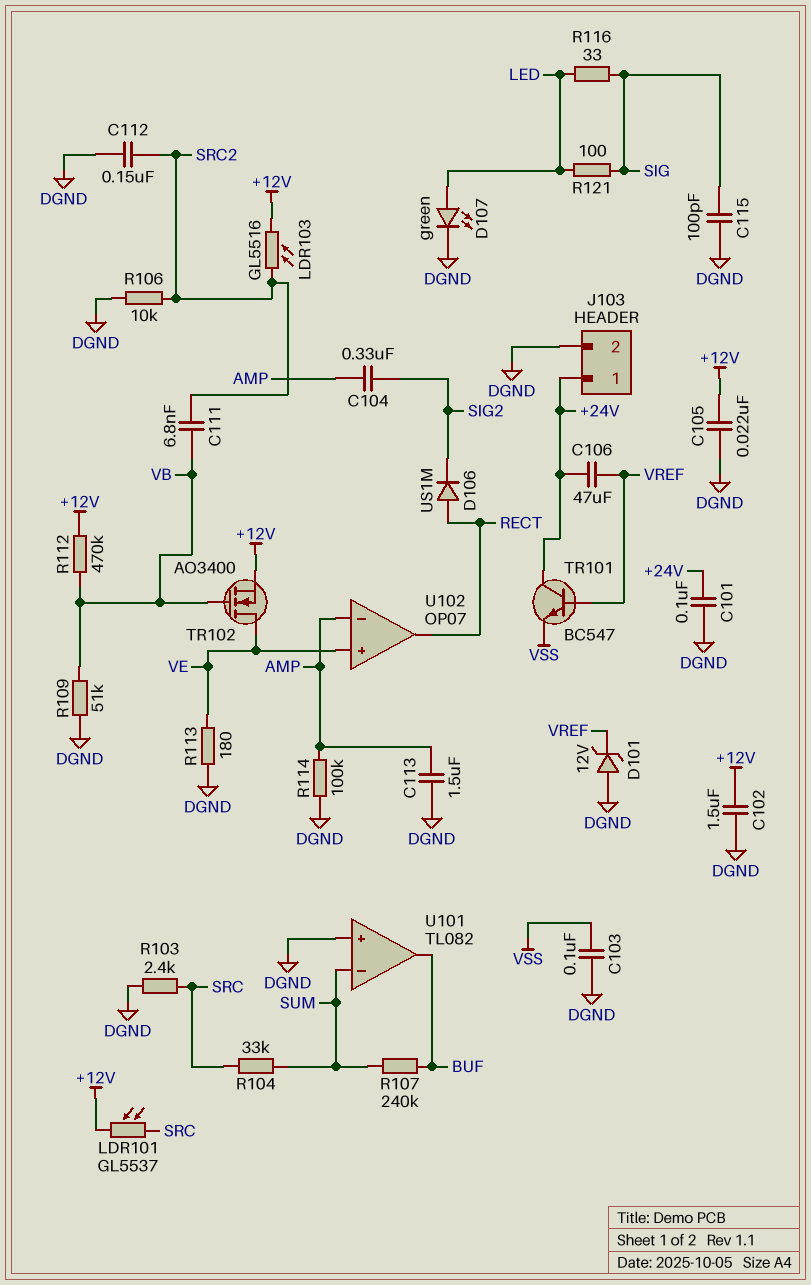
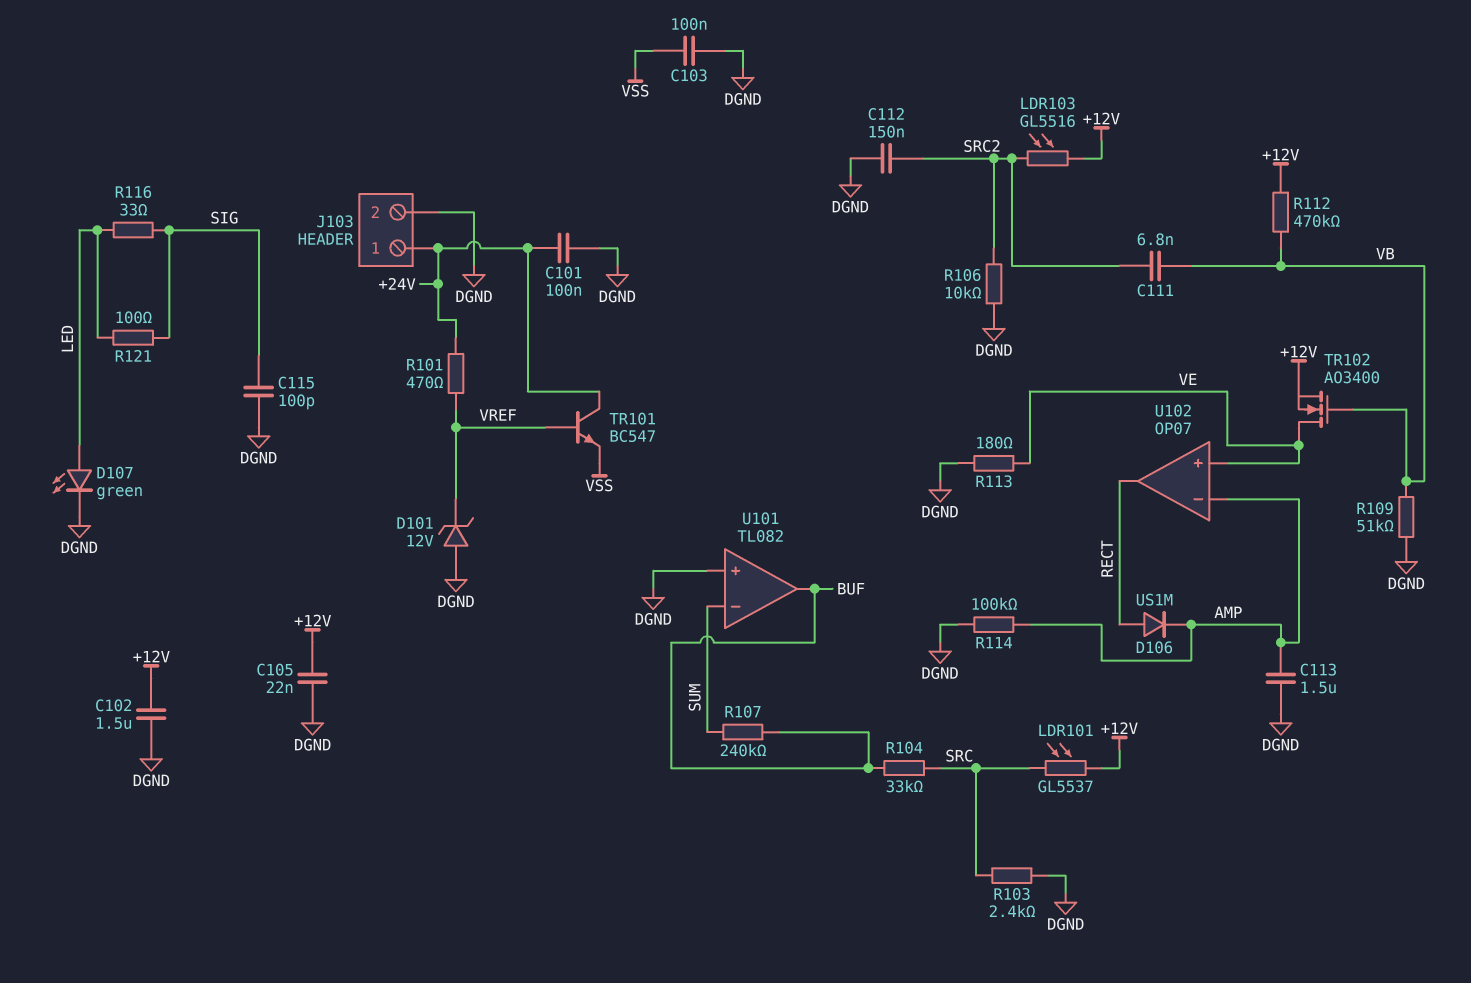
C104: 330nF (AMP, SIG2) -> none
C106: 47uF (+24V, VREF) -> none
D106: diode US1M (A RECT, K SIG2) -> diode US1M (A RECT, K AMP)
R101: none -> 470 (+24V, VREF)
R104: 33k (SRC, SUM) -> 33k (BUF, SRC)

